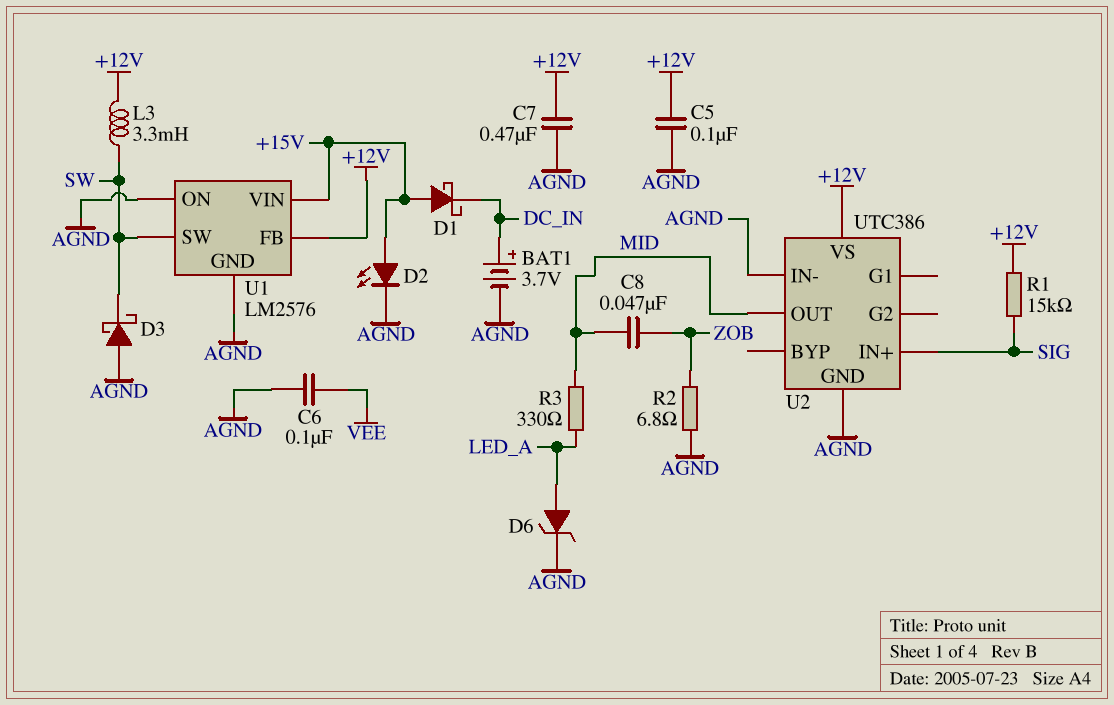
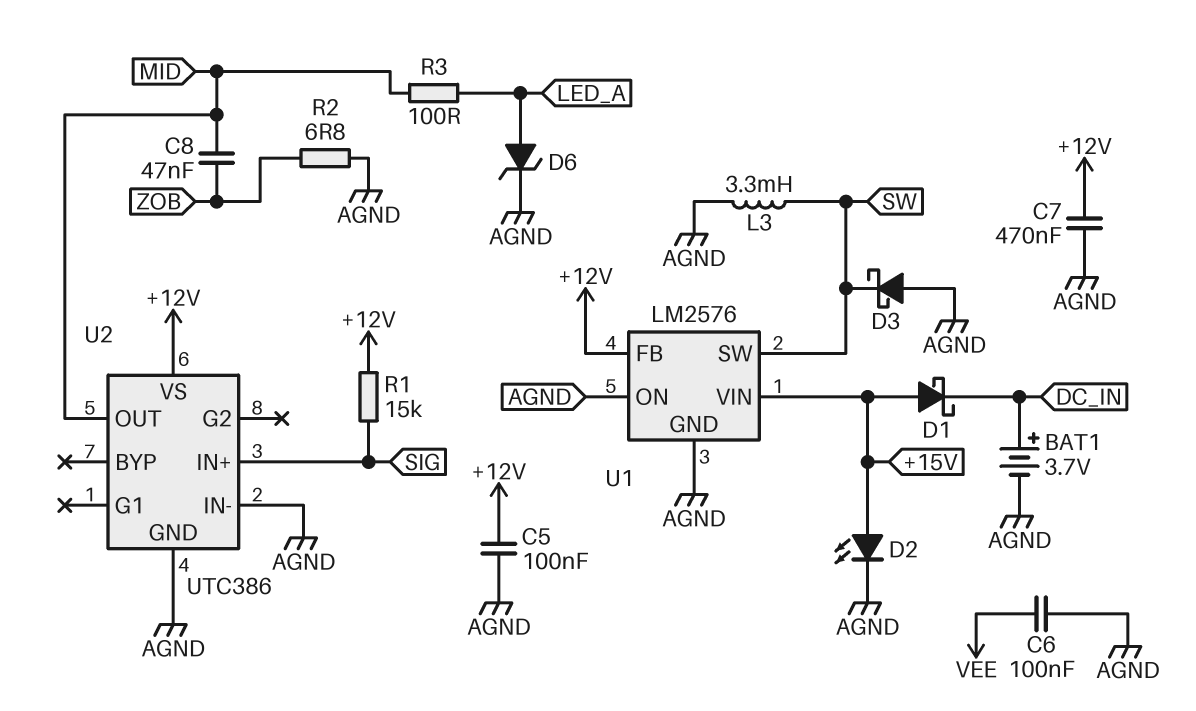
L3: 3.3mH (+12V, SW) -> 3.3mH (AGND, SW)
R3: 330 (LED_A, MID) -> 100 (LED_A, MID)

